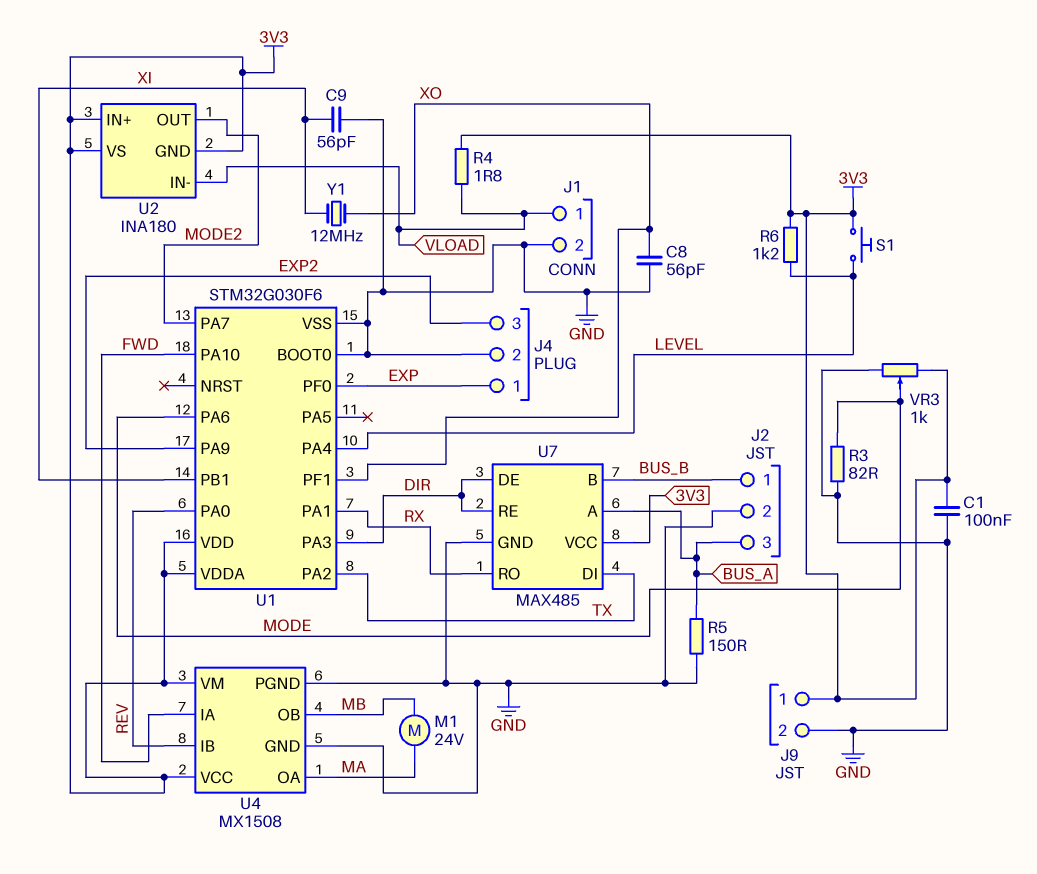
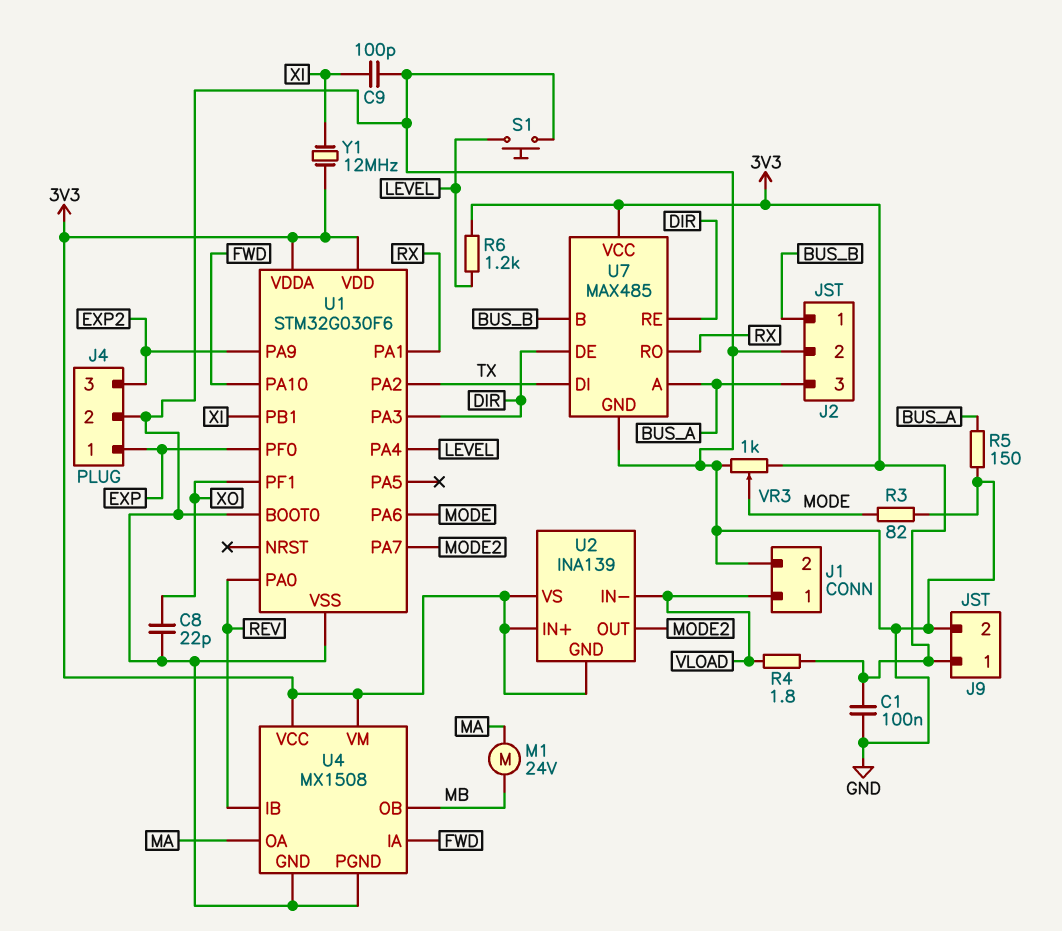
C8: 56pF (GND, XO) -> 22pF (GND, XO)
C9: 56pF (GND, XI) -> 100pF (GND, XI)
S1: button (3V3, LEVEL) -> button (GND, LEVEL)
U2: INA180 -> INA139
Y1: 12MHz (XI, XO) -> 12MHz (3V3, XI)

